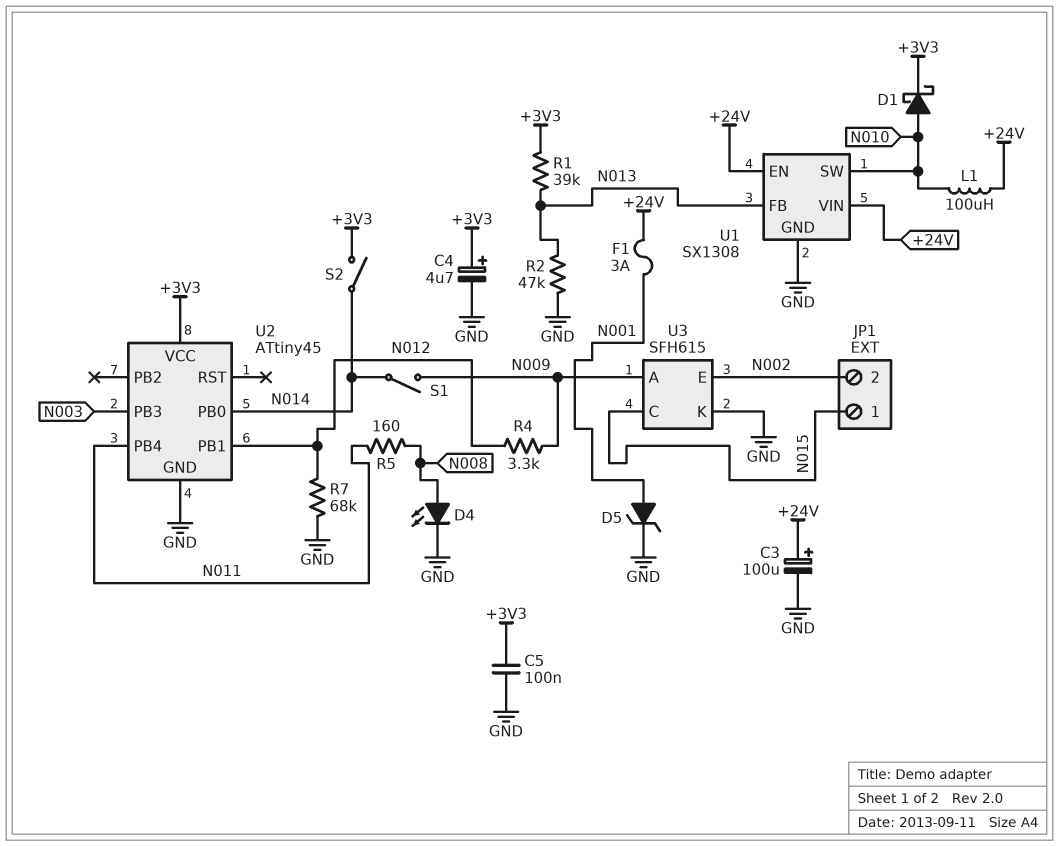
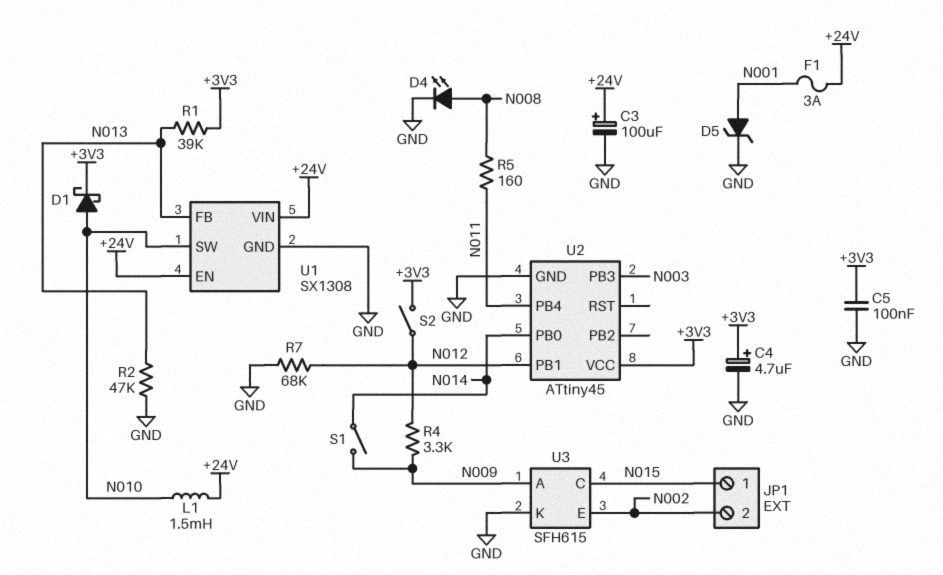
L1: 100uH (+24V, N010) -> 1.5mH (+24V, N010)
S2: switch (+3V3, N014) -> switch (+3V3, N012)

